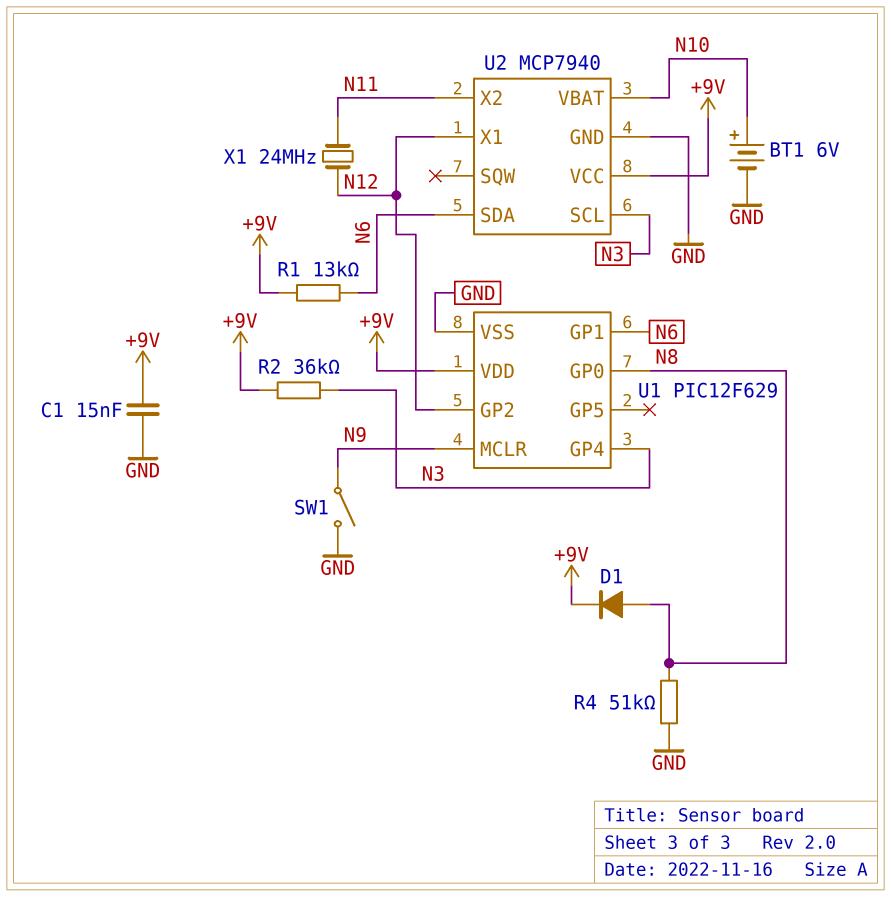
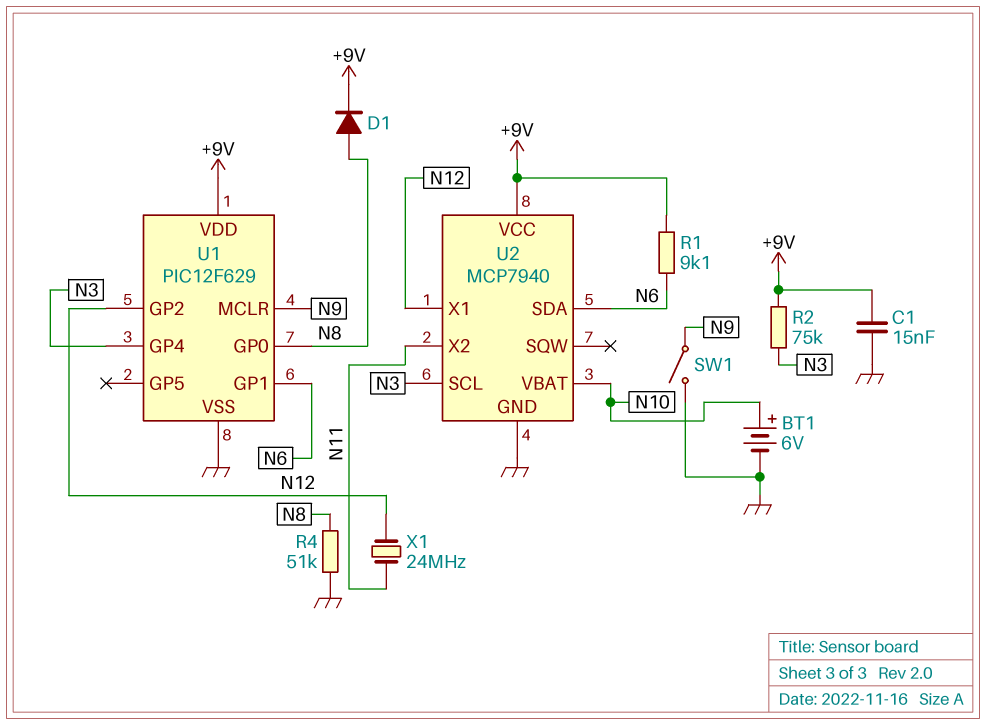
R1: 13k (+9V, N6) -> 9.1k (+9V, N6)
R2: 36k (+9V, N3) -> 75k (+9V, N3)

